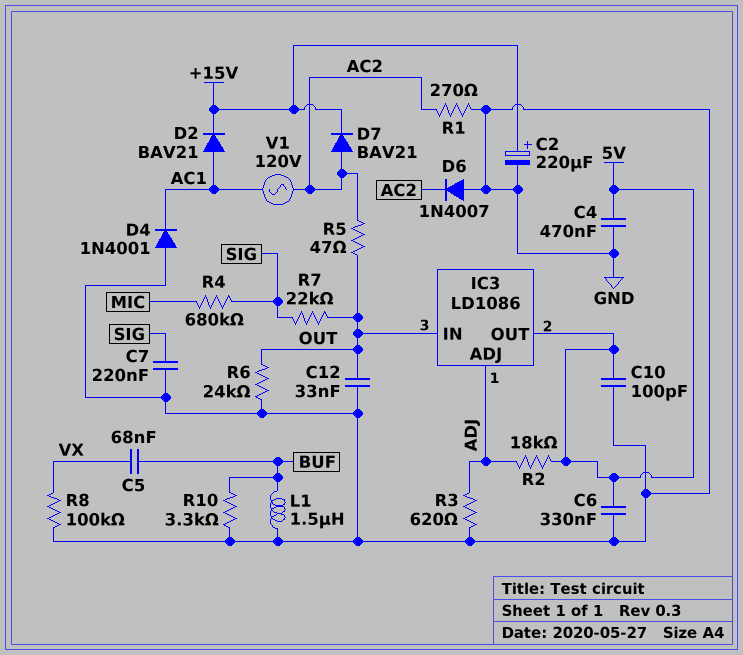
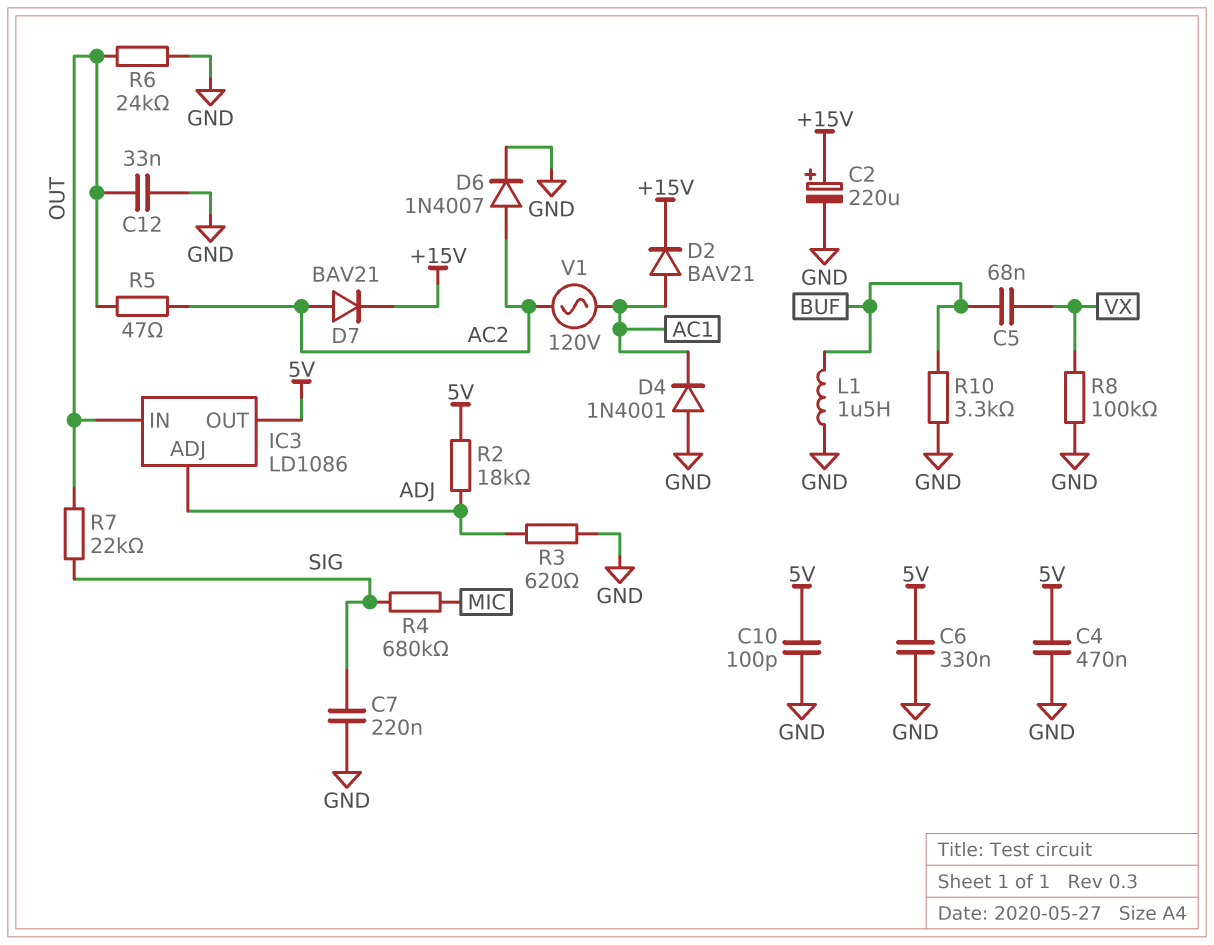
D6: diode 1N4007 (A GND, K AC2) -> diode 1N4007 (A AC2, K GND)
R1: 270 (AC2, GND) -> none

